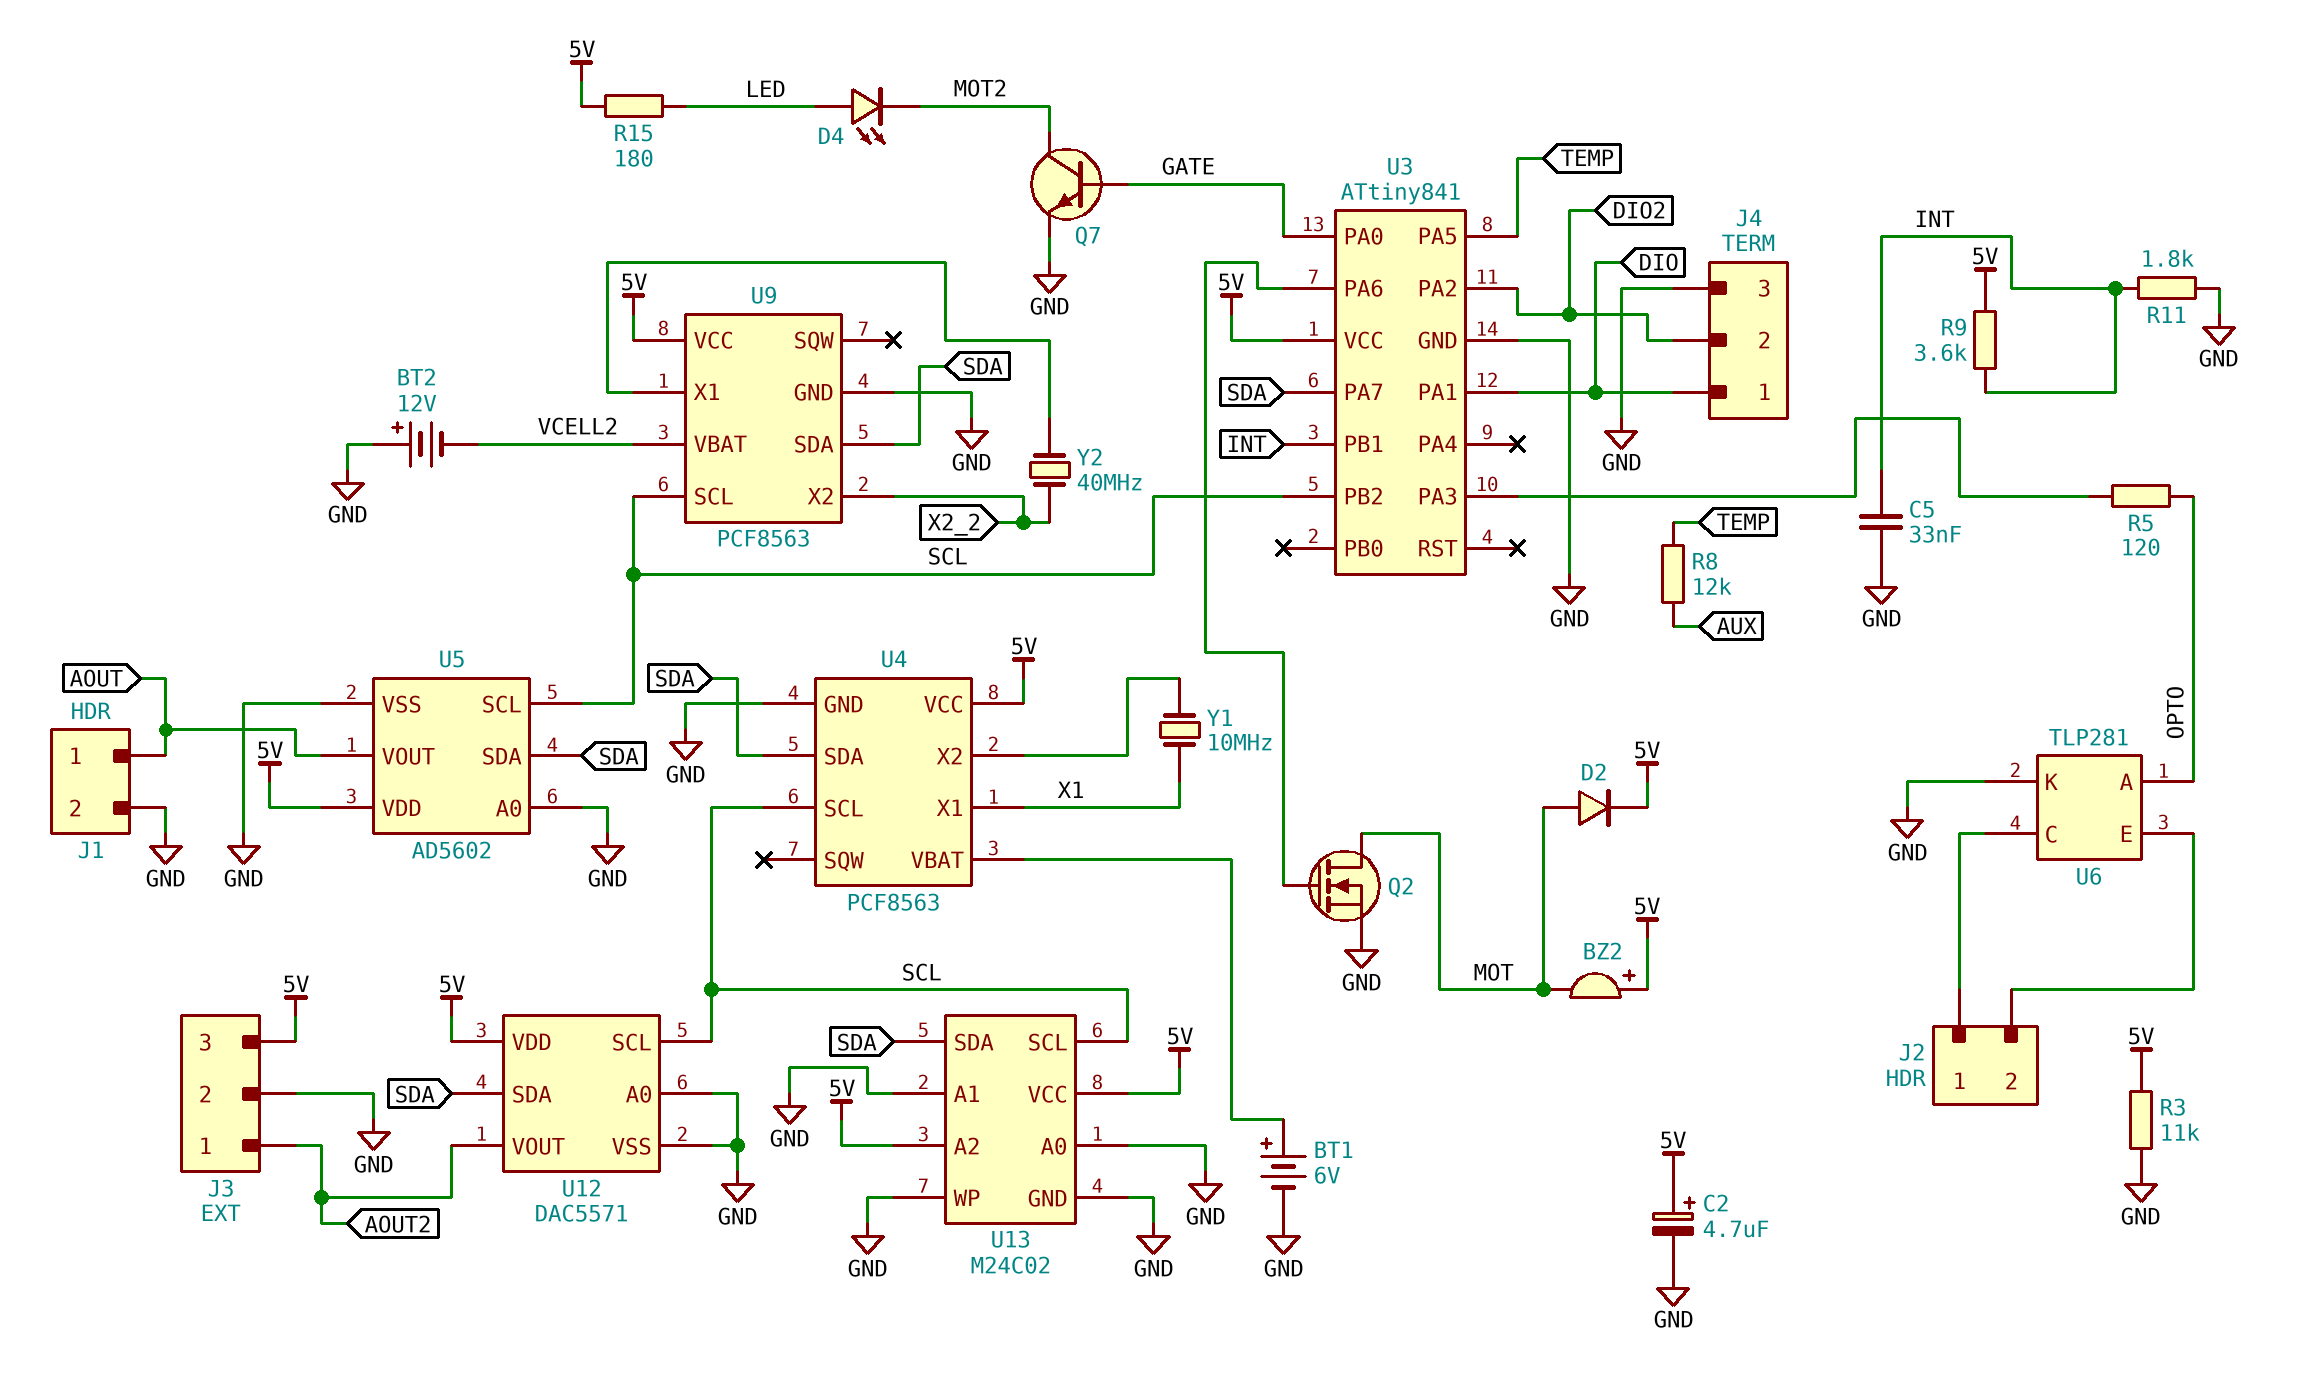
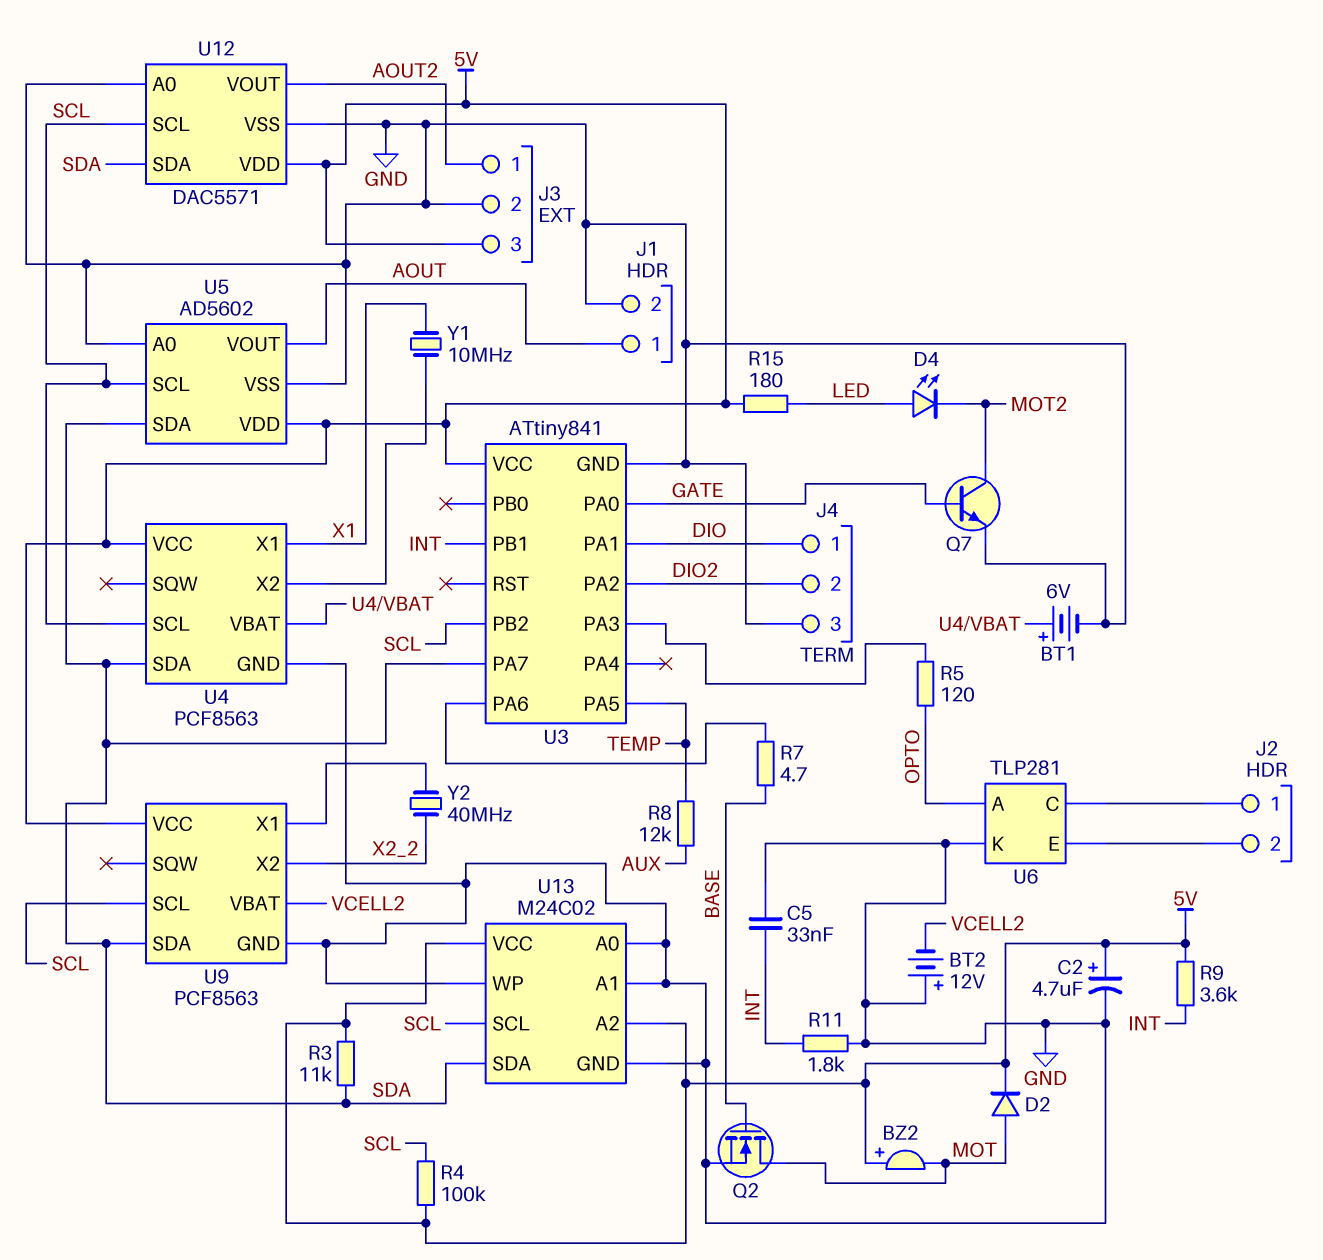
Q2: NMOS (G U3/PA6, D MOT, S GND) -> NMOS (G BASE, D MOT, S GND)
R3: 11k (5V, GND) -> 11k (5V, SDA)
R4: none -> 100k (5V, SCL)
R7: none -> 4.7 (BASE, U3/PA6)

